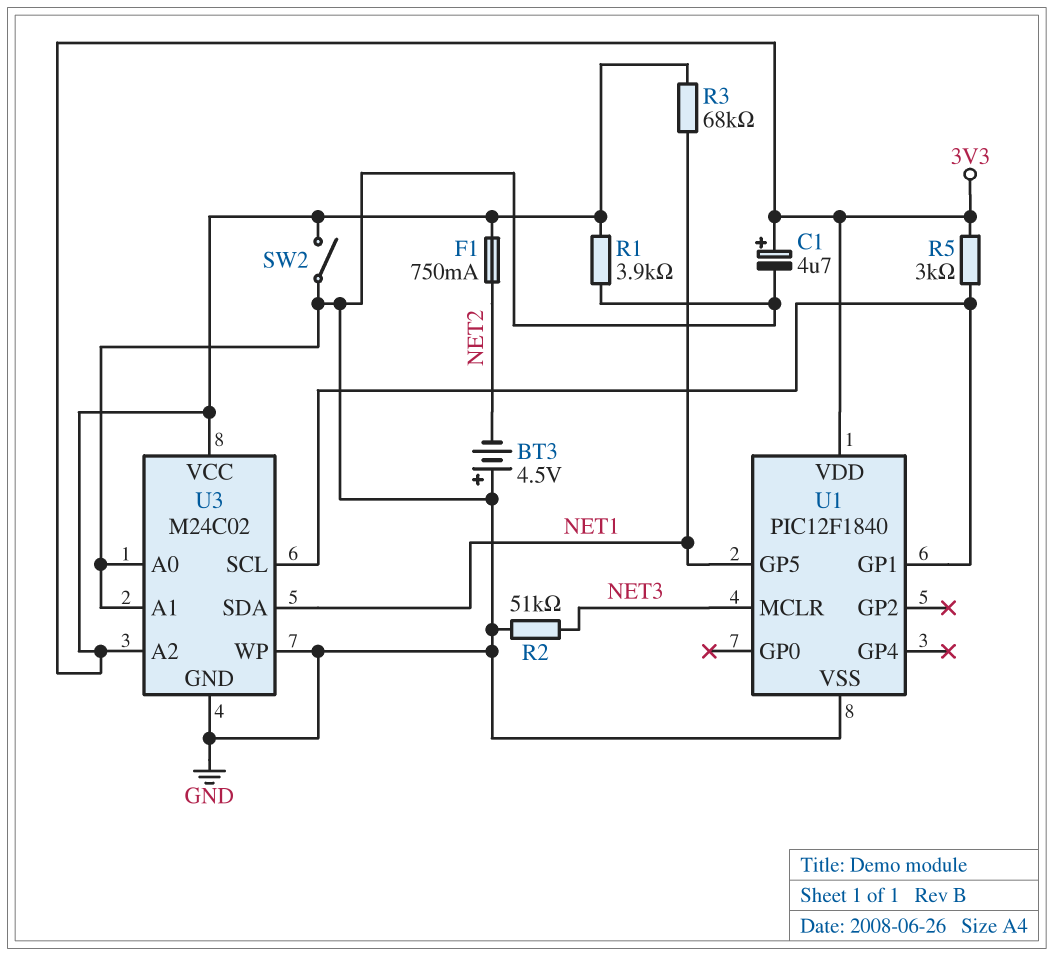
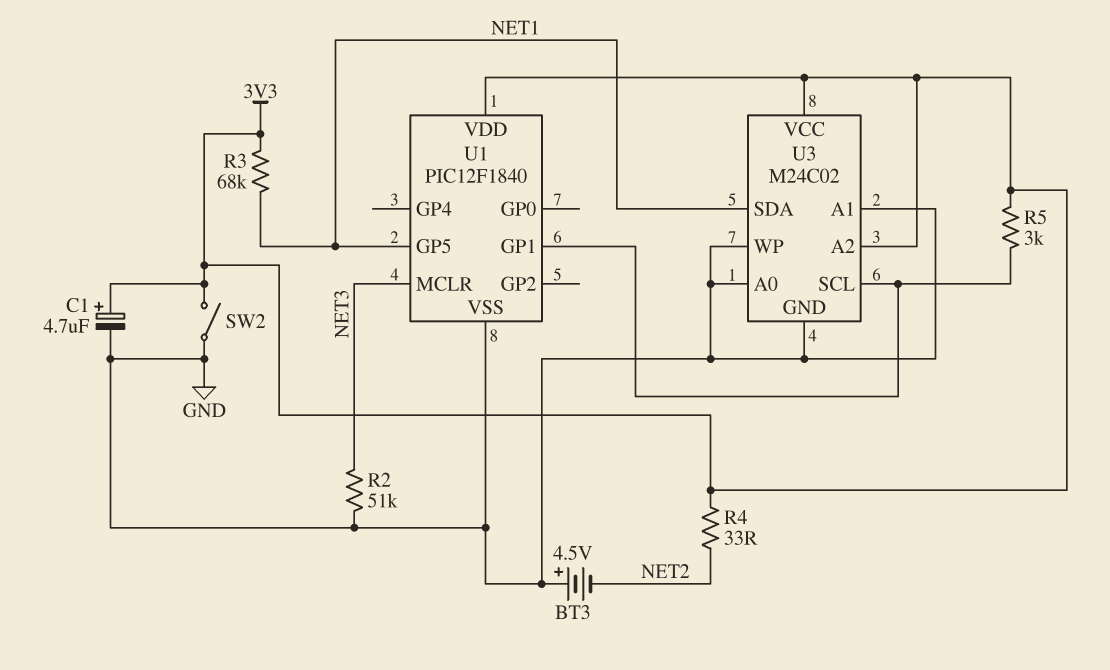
F1: 750mA (3V3, NET2) -> none
R1: 3.9k (3V3, GND) -> none
R4: none -> 33 (3V3, NET2)

